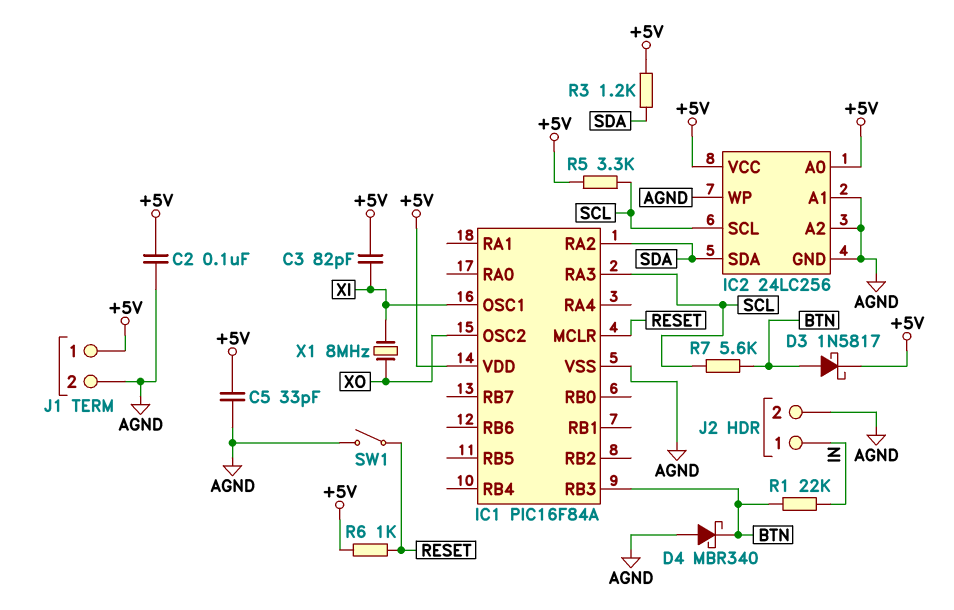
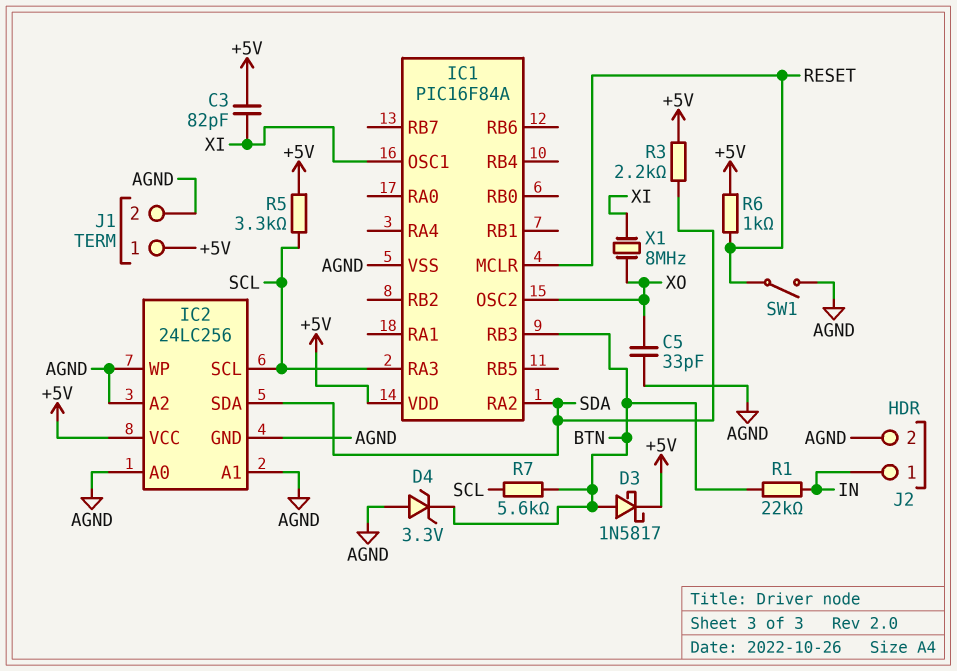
C2: 100nF (+5V, AGND) -> none
C5: 33pF (+5V, AGND) -> 33pF (AGND, XO)
D4: schottky MBR340 (A AGND, K BTN) -> zener 3.3V (A AGND, K BTN)
IC2 pin A0: +5V -> AGND
R3: 1.2k (+5V, SDA) -> 2.2k (+5V, SDA)

